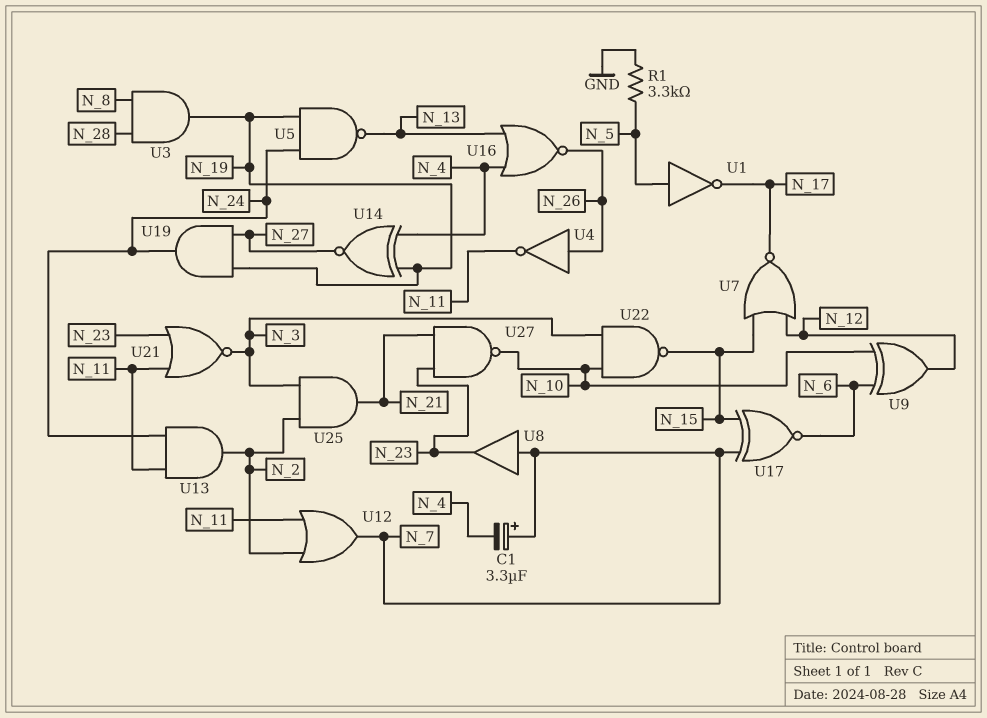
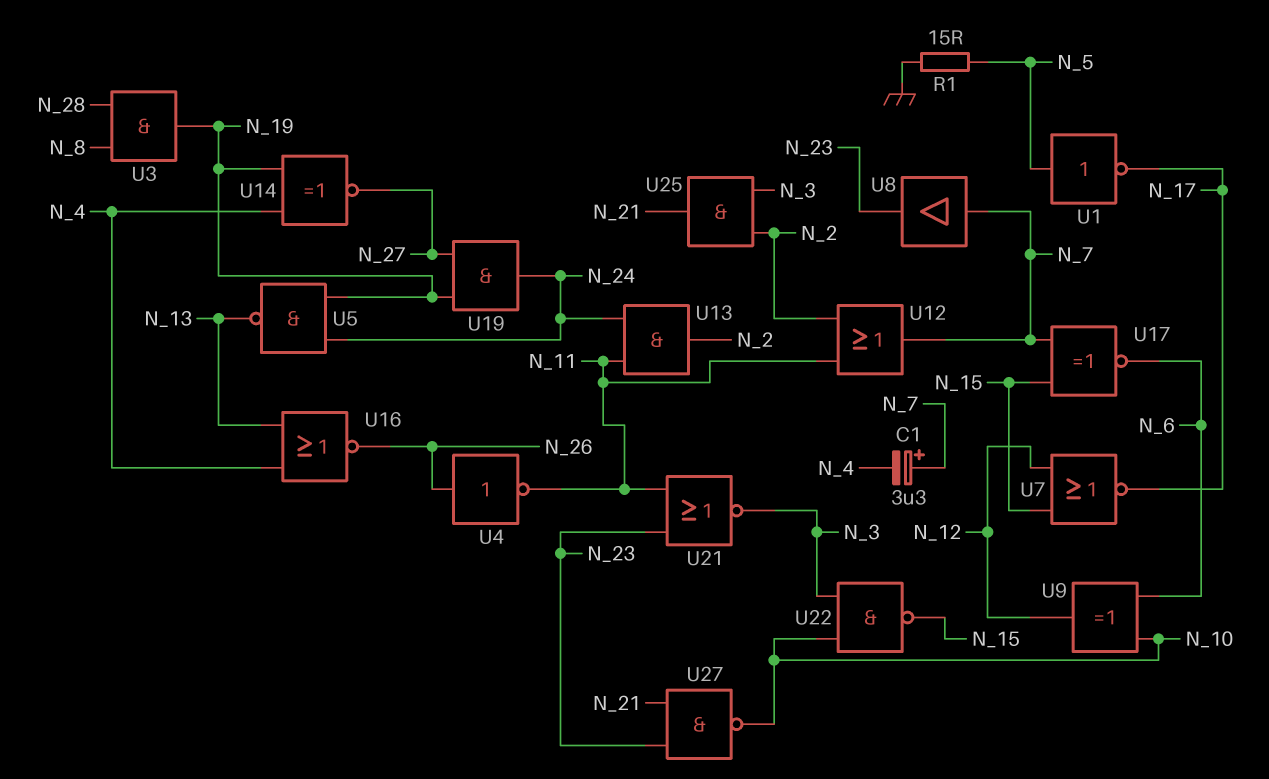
R1: 3.3k (GND, N_5) -> 15 (GND, N_5)

